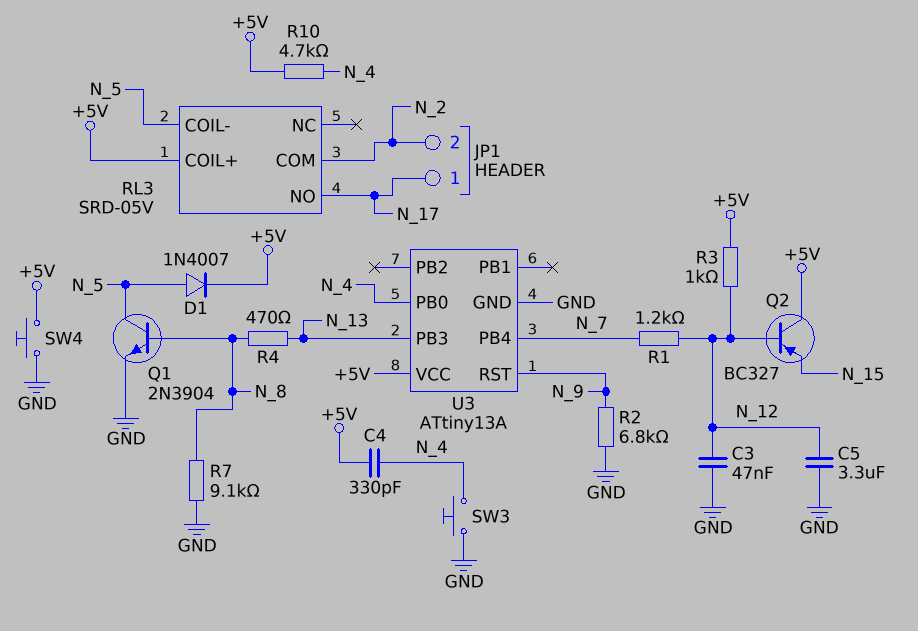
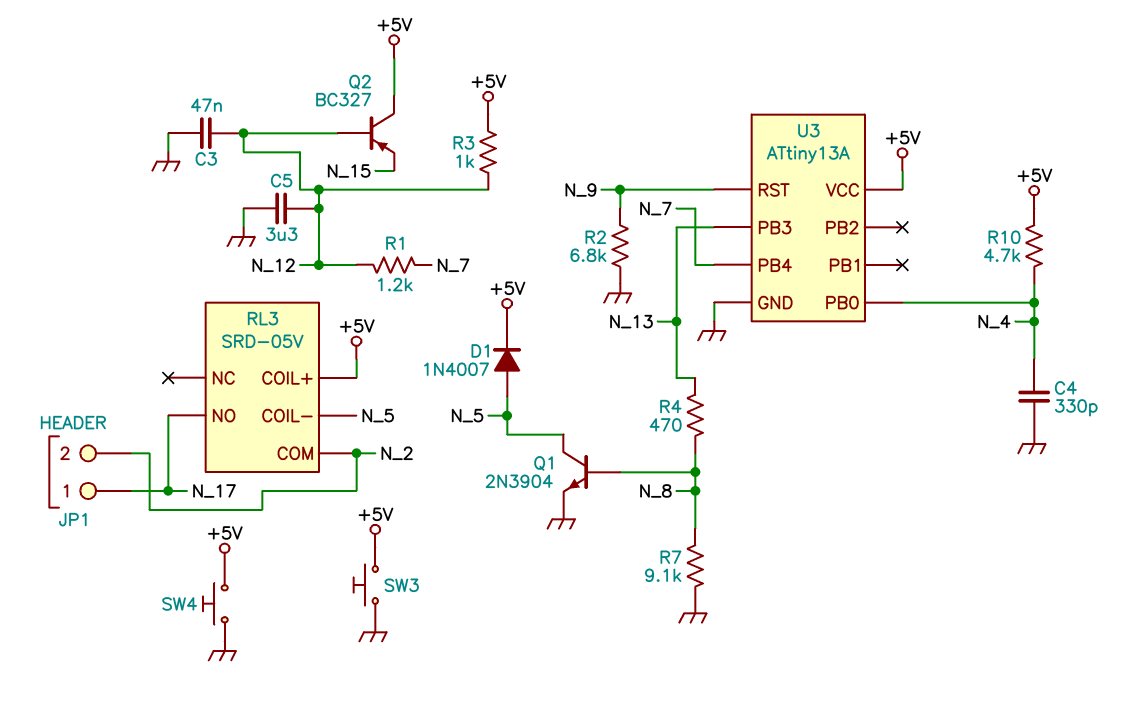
C4: 330pF (+5V, N_4) -> 330pF (GND, N_4)
SW3: button (GND, N_4) -> button (+5V, GND)

